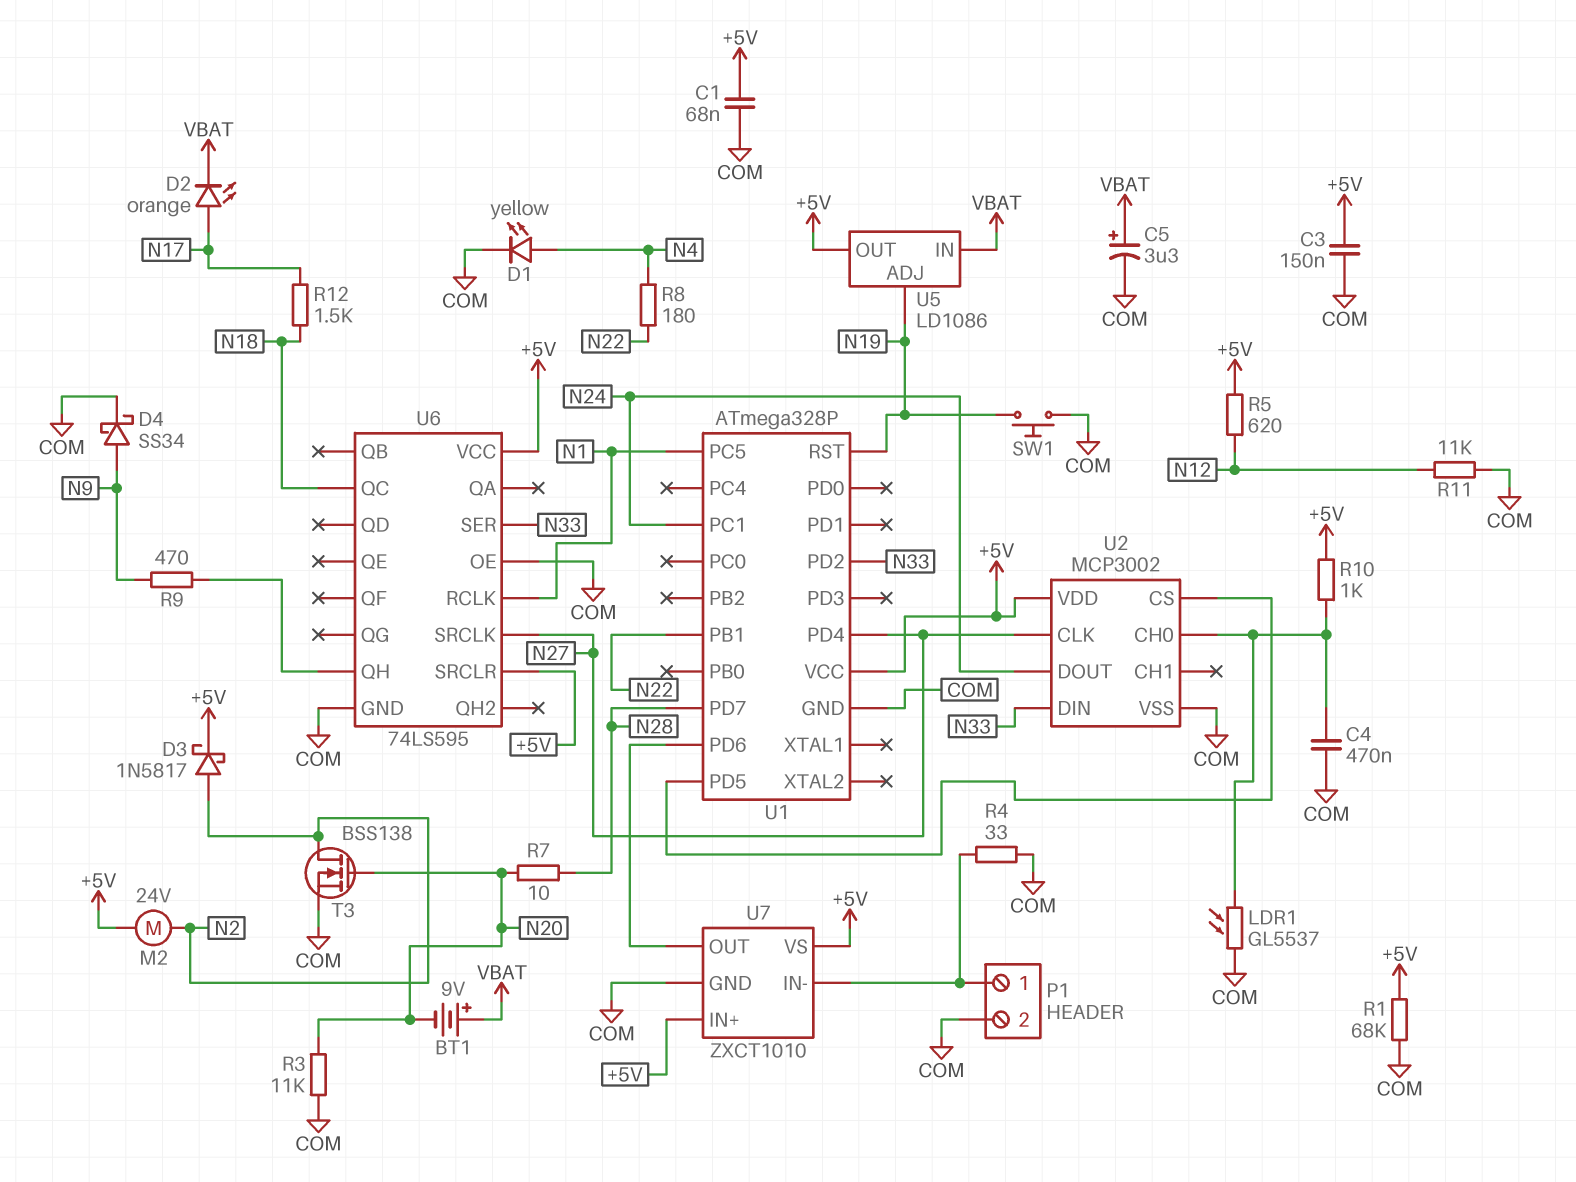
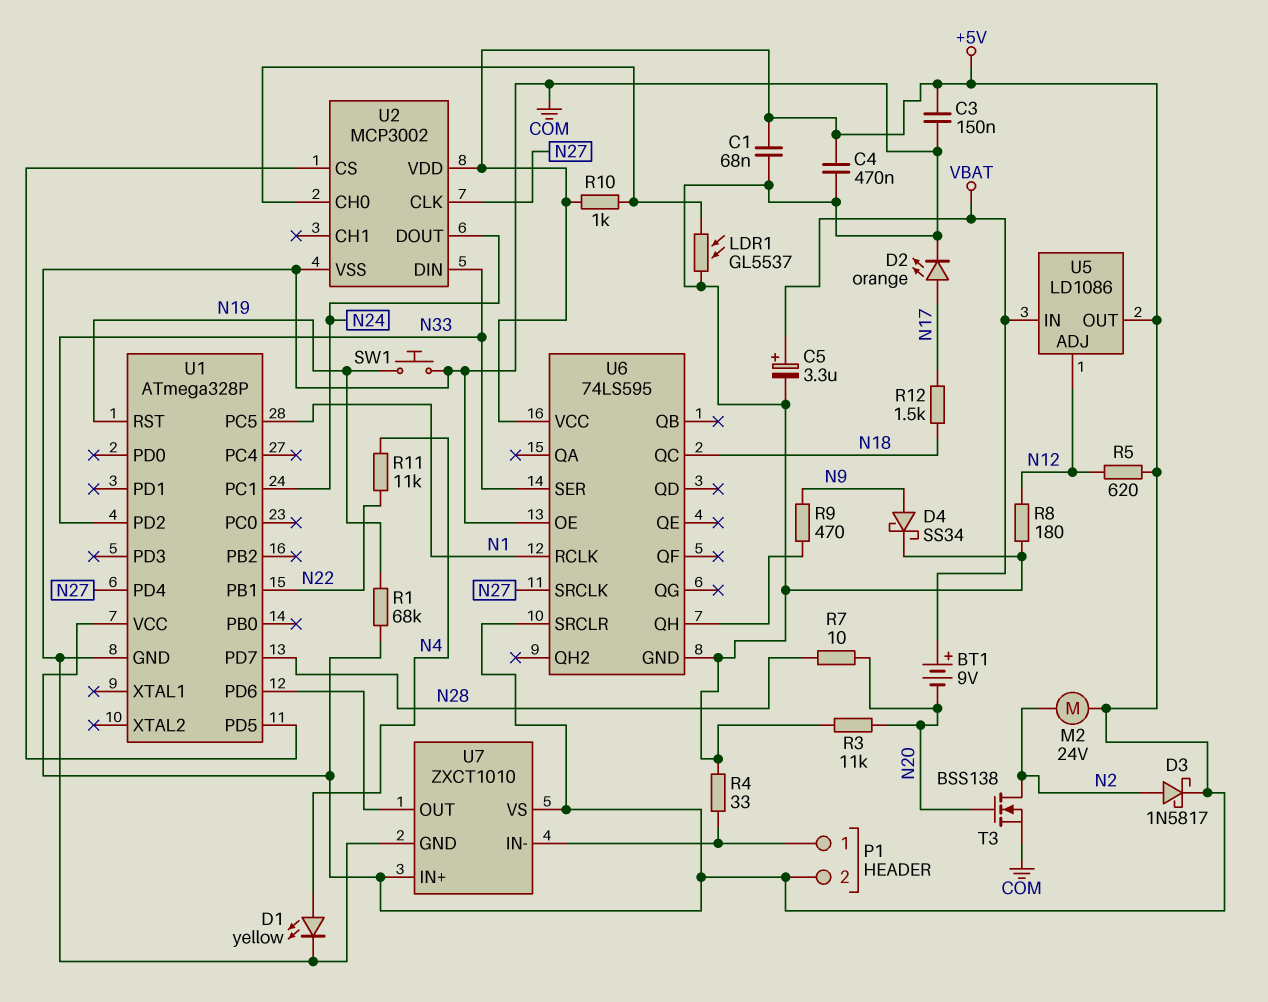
C4: 470nF (COM, U2/CH0) -> 470nF (+5V, COM)
D2: LED orange (A N17, K VBAT) -> LED orange (A N17, K COM)
P1 pin 2: COM -> +5V
R1: 68k (+5V, COM) -> 68k (+5V, N19)
R8: 180 (N4, N22) -> 180 (COM, N12)
R11: 11k (COM, N12) -> 11k (N4, N22)
U5 pin ADJ: N19 -> N12

